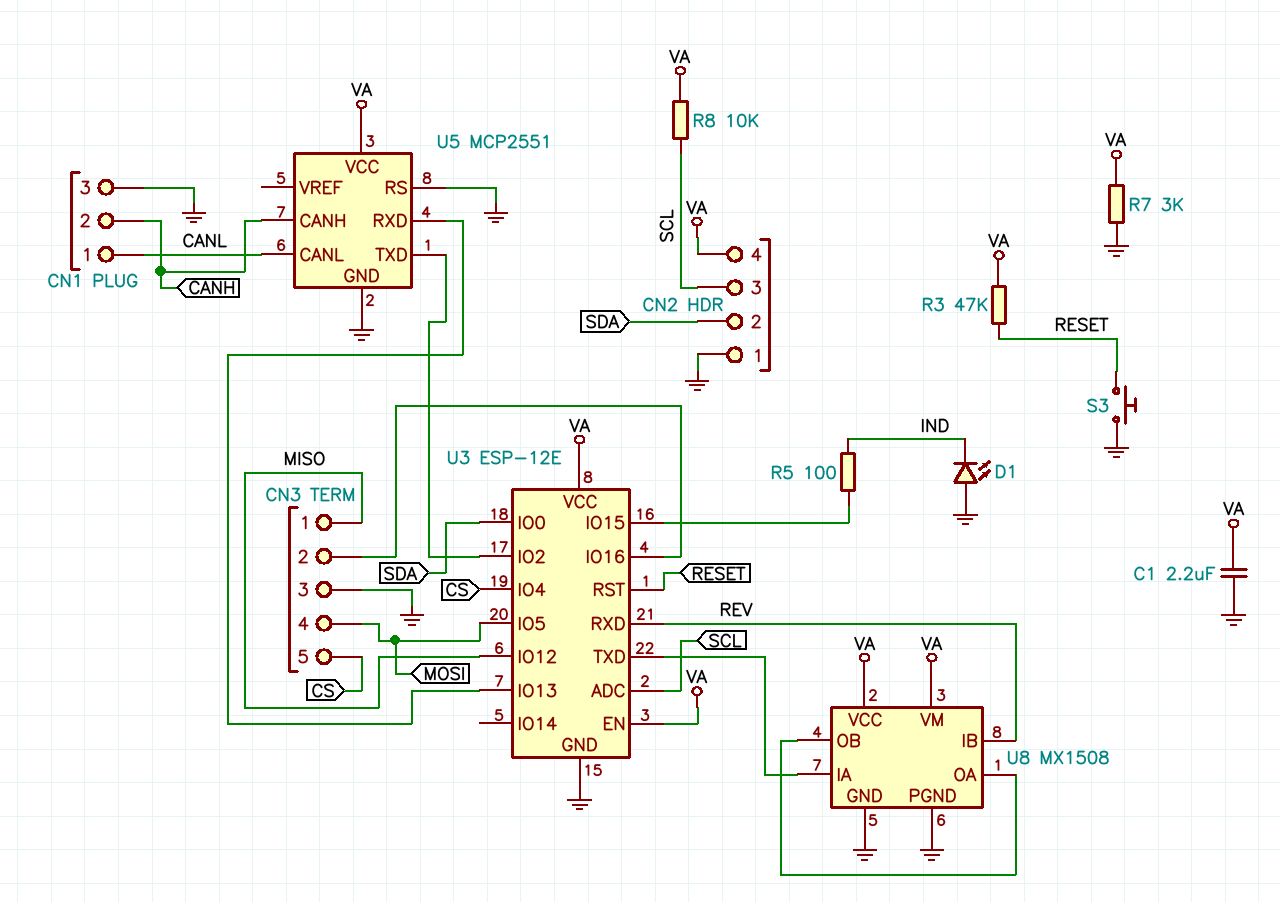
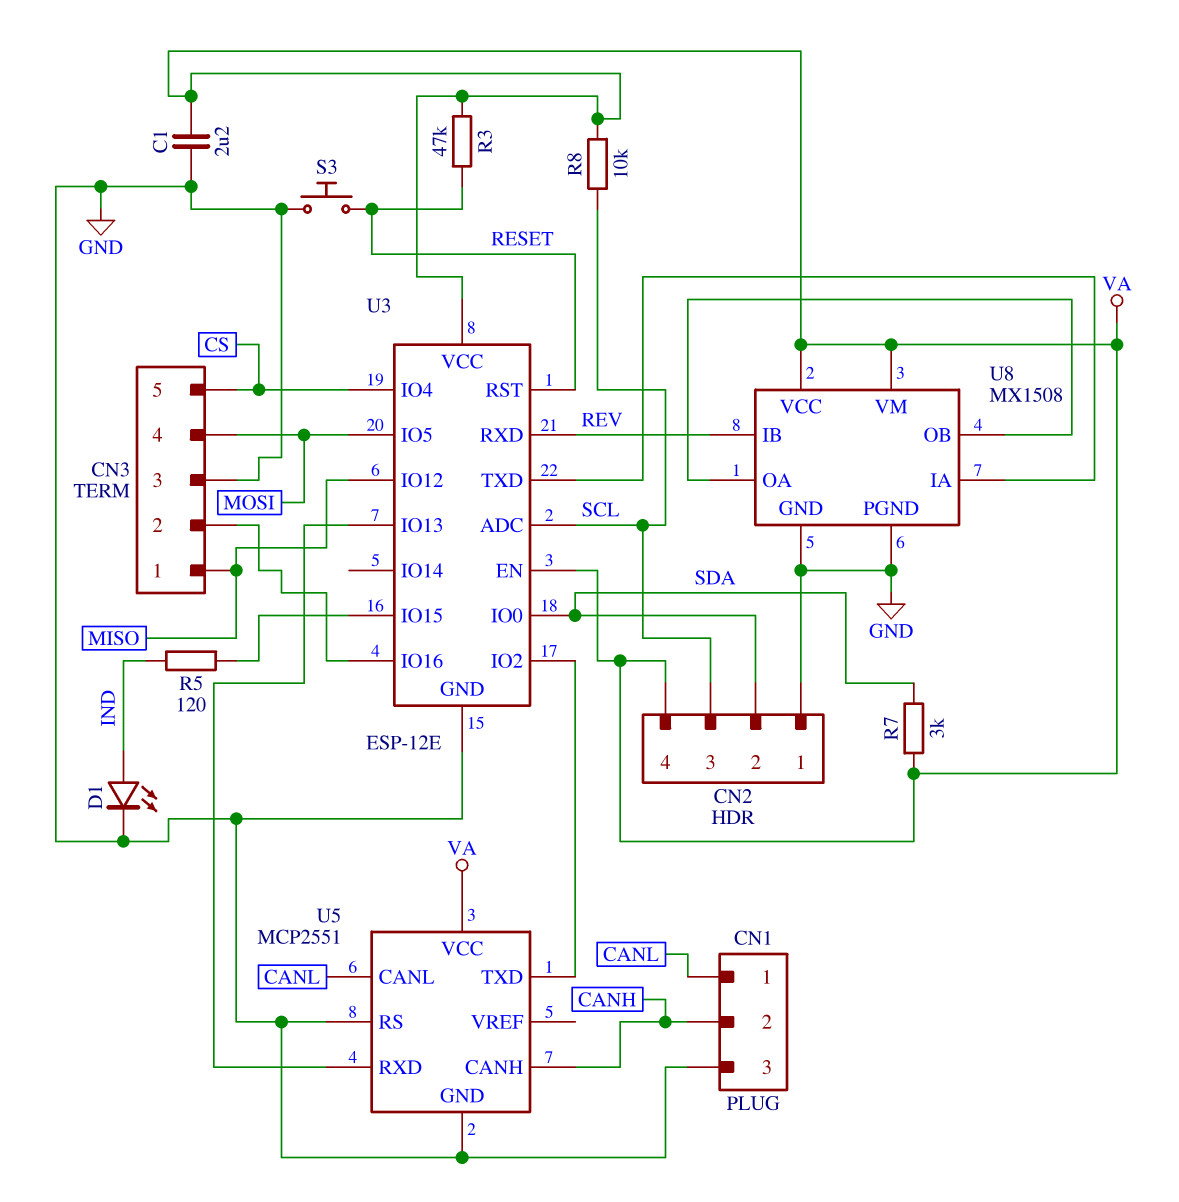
D1: LED (A GND, K IND) -> LED (A IND, K GND)
R5: 100 (IND, U3/IO15) -> 120 (IND, U3/IO15)
R7: 3k (GND, VA) -> 3k (SDA, VA)

